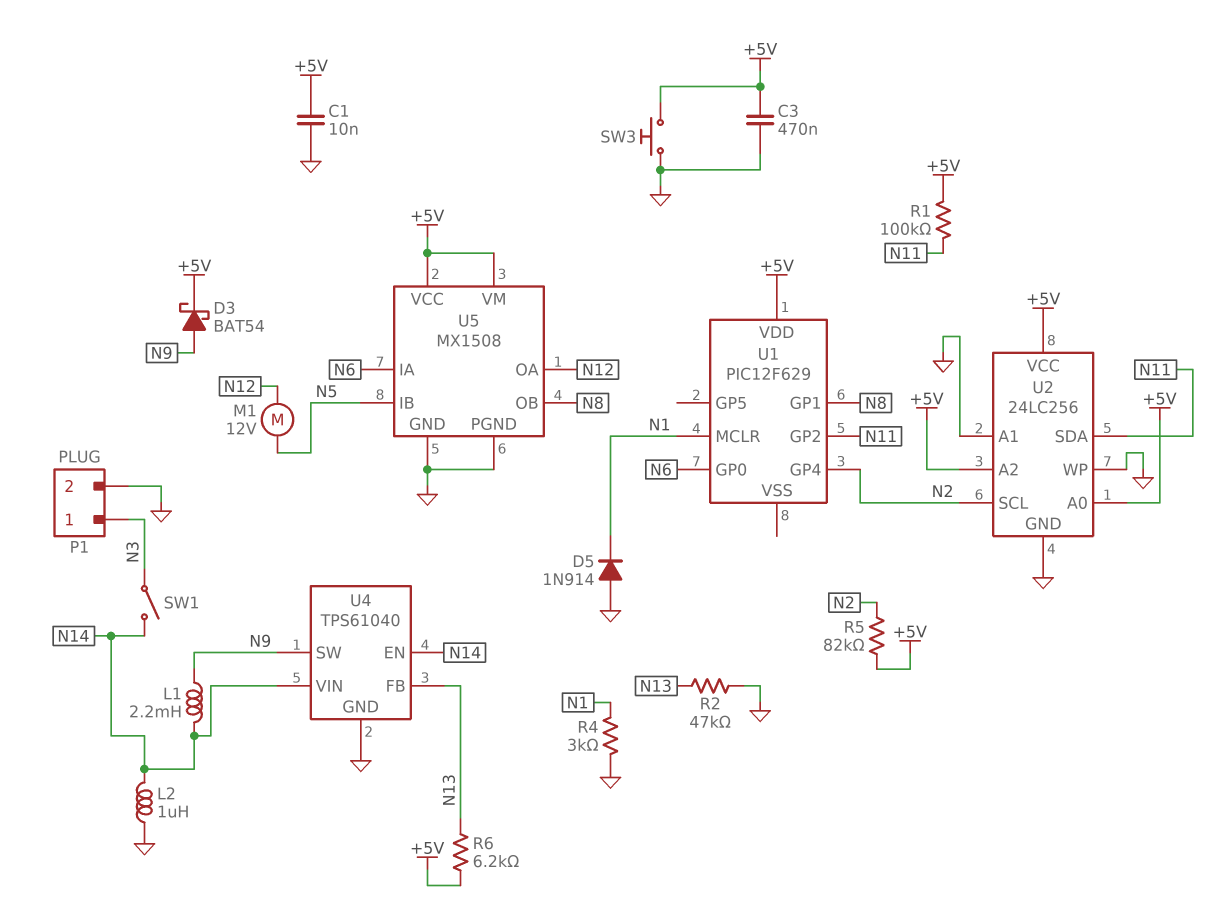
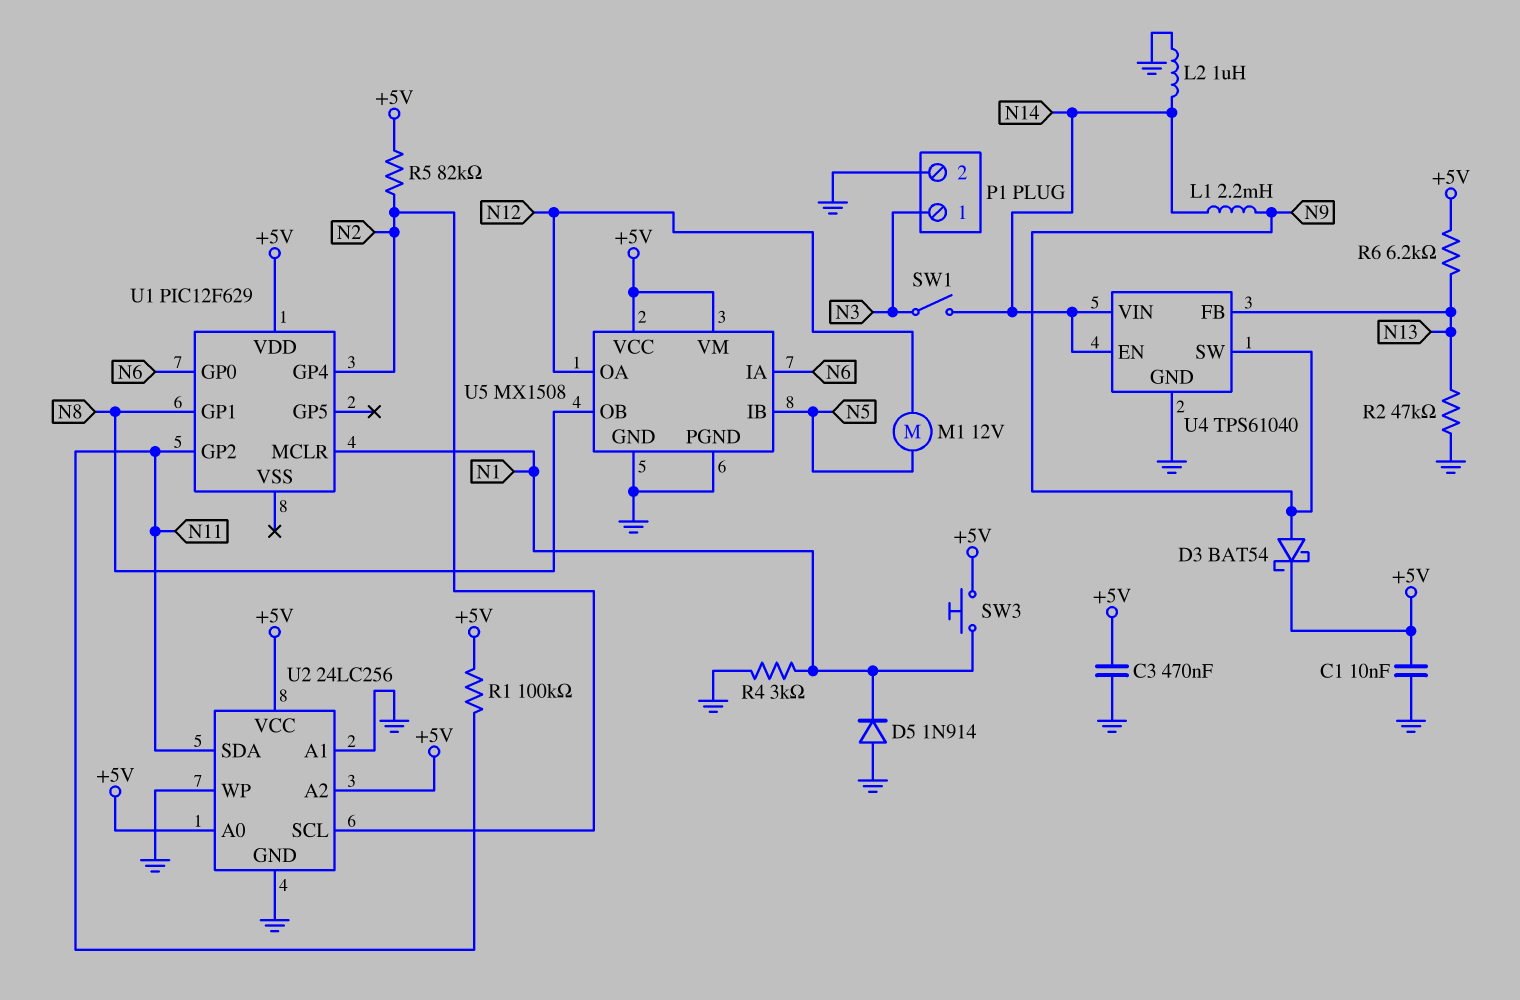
SW3: button (+5V, GND) -> button (+5V, N1)

